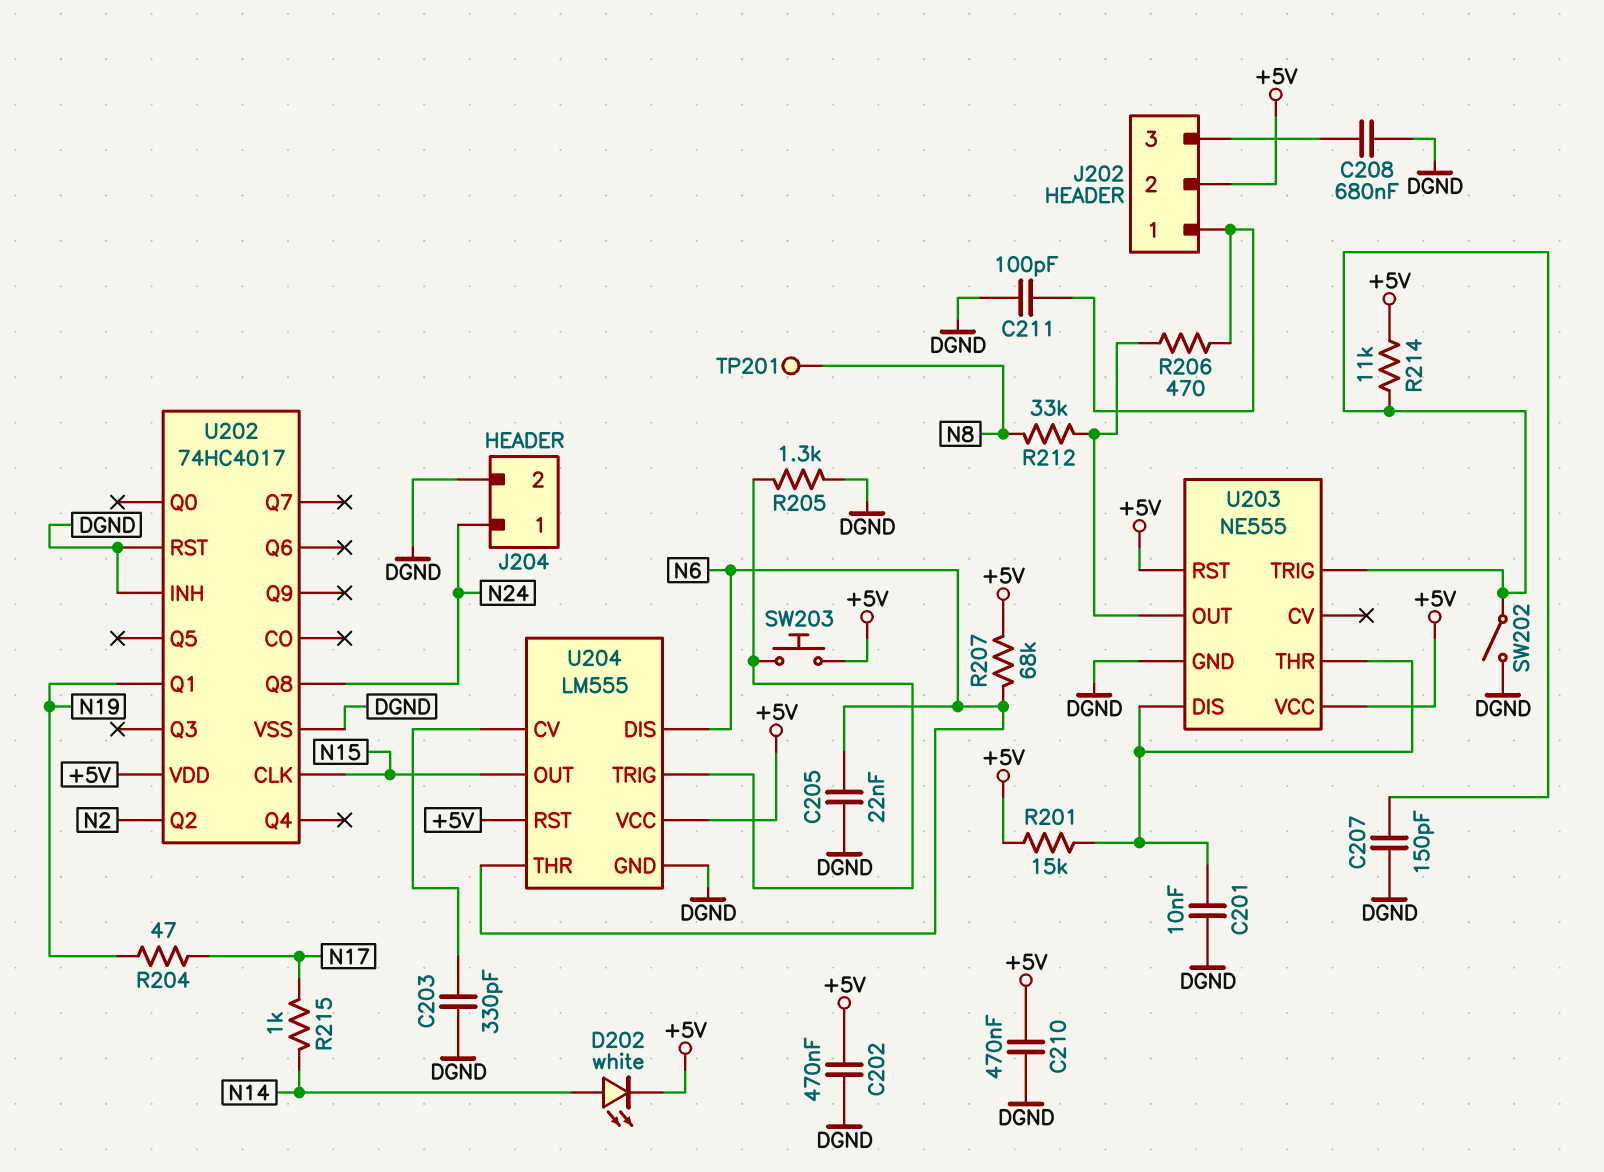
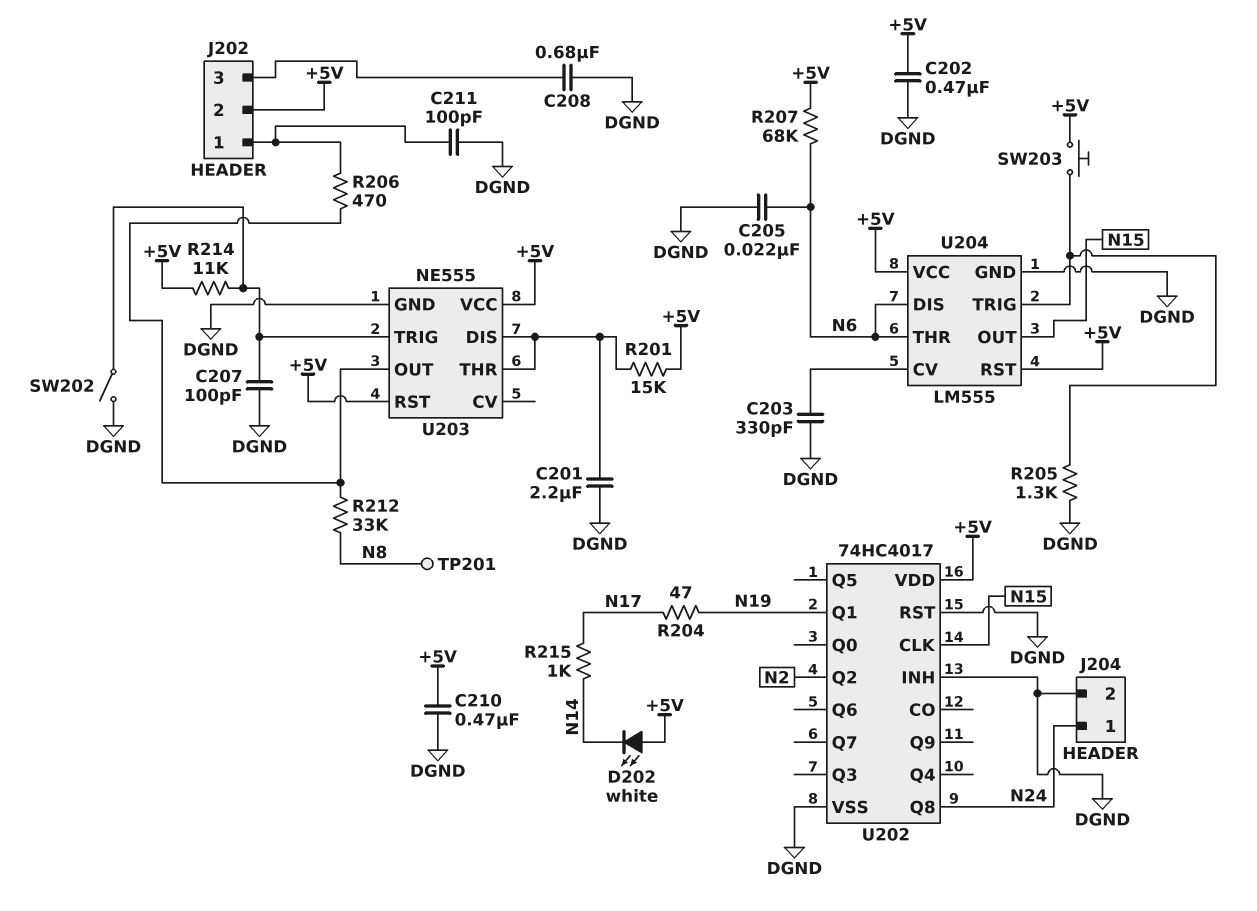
C201: 10nF (DGND, U203/DIS) -> 2.2uF (DGND, U203/DIS)
C207: 150pF (DGND, U203/TRIG) -> 100pF (DGND, U203/TRIG)
D202: LED white (A N14, K +5V) -> LED white (A +5V, K N14)

